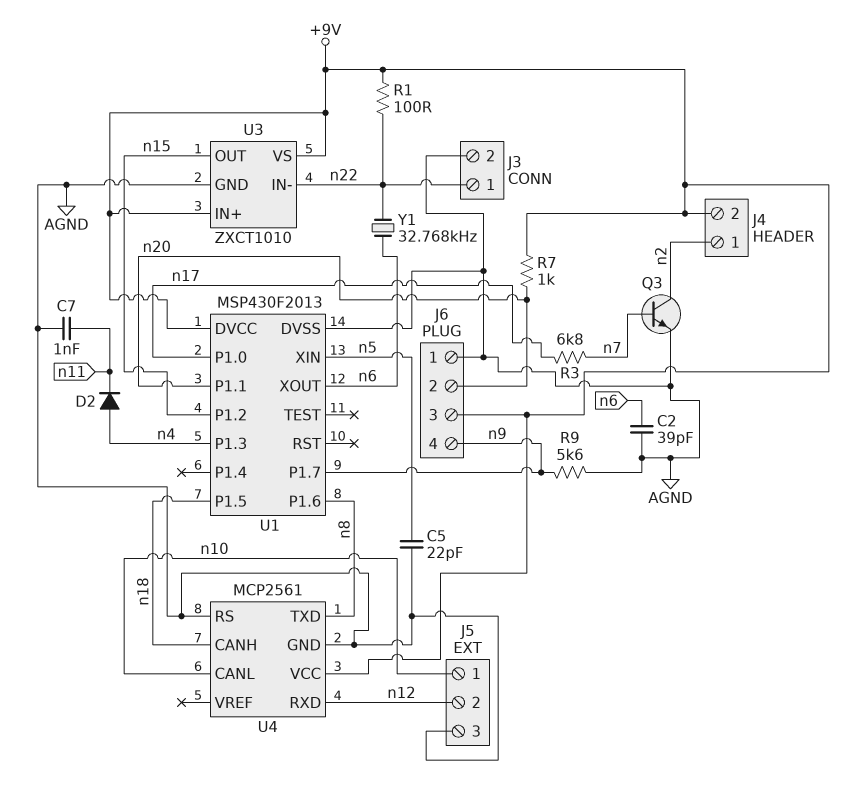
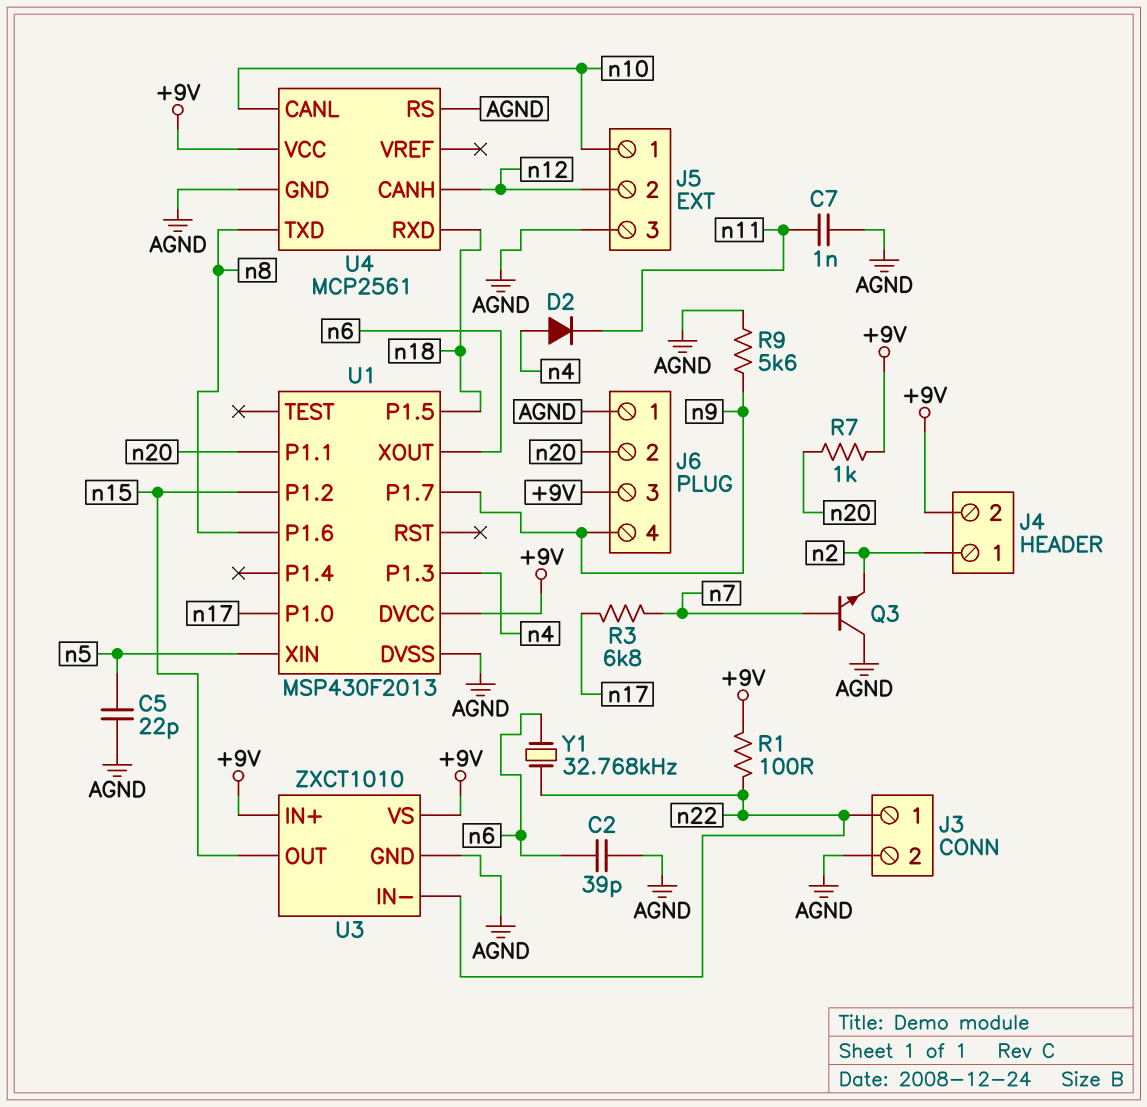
Q3: NPN (B n7, C n2, E AGND) -> NPN (B n7, C AGND, E n2)
U4 pin CANH: n18 -> n12
U4 pin RXD: n12 -> n18

